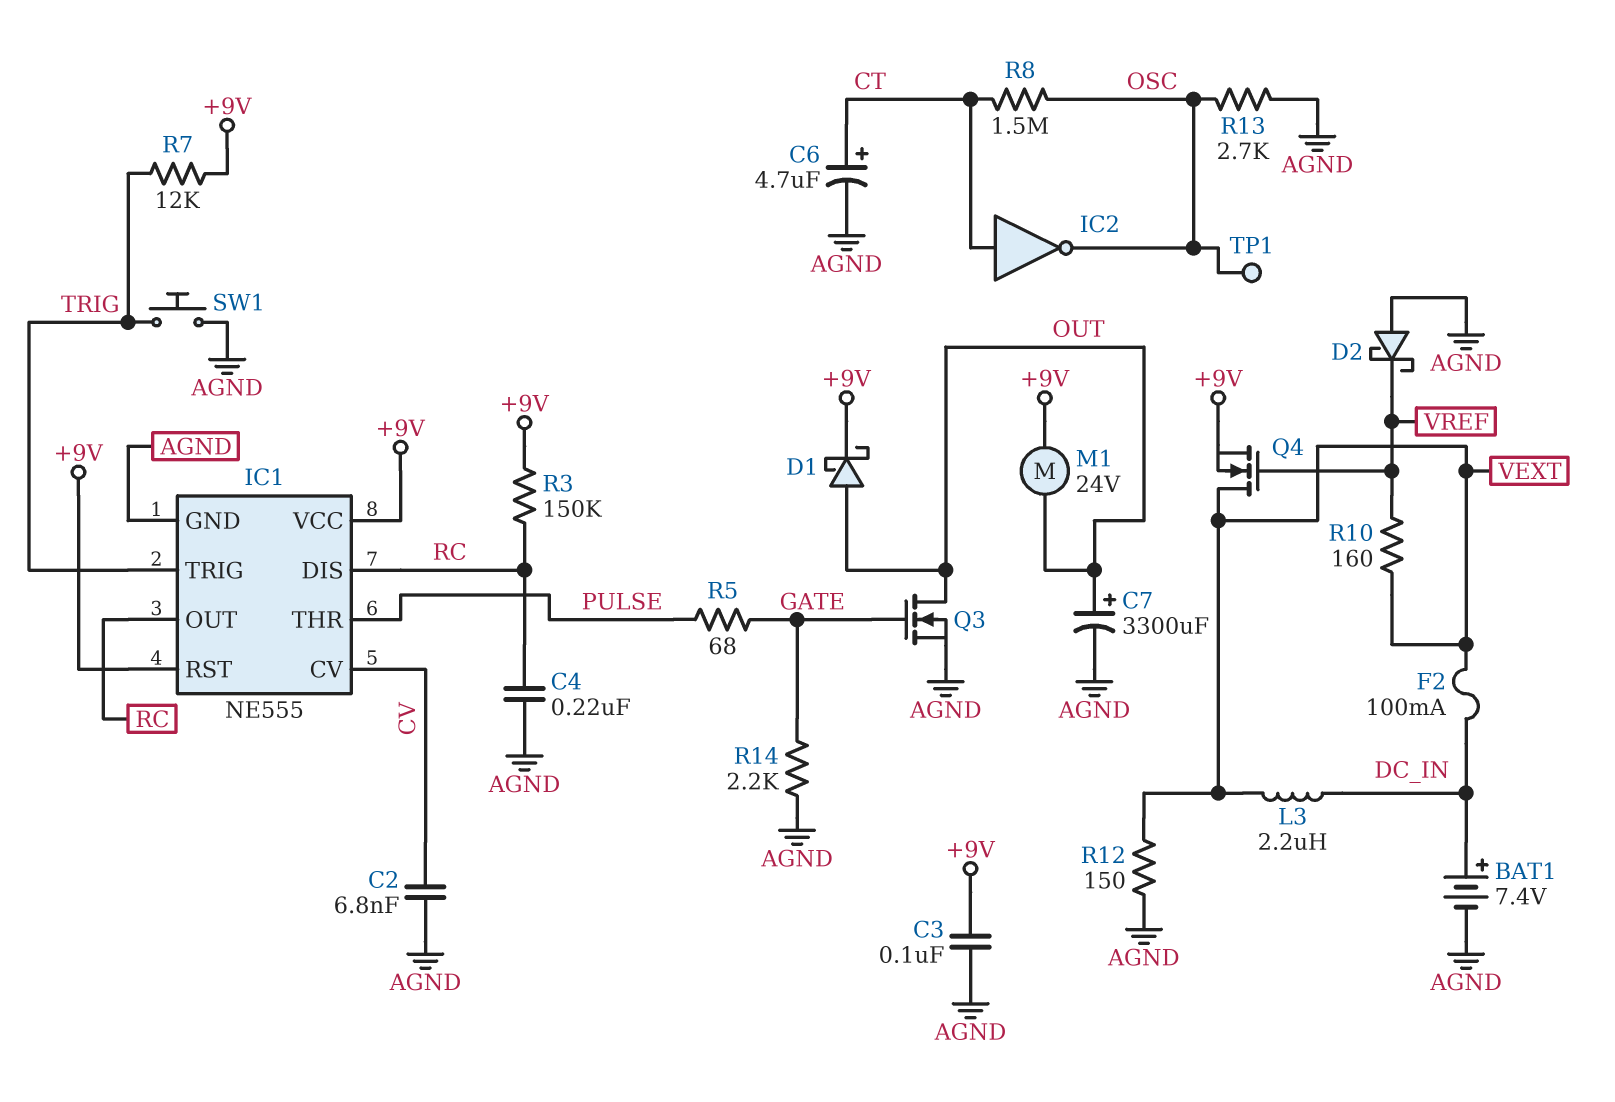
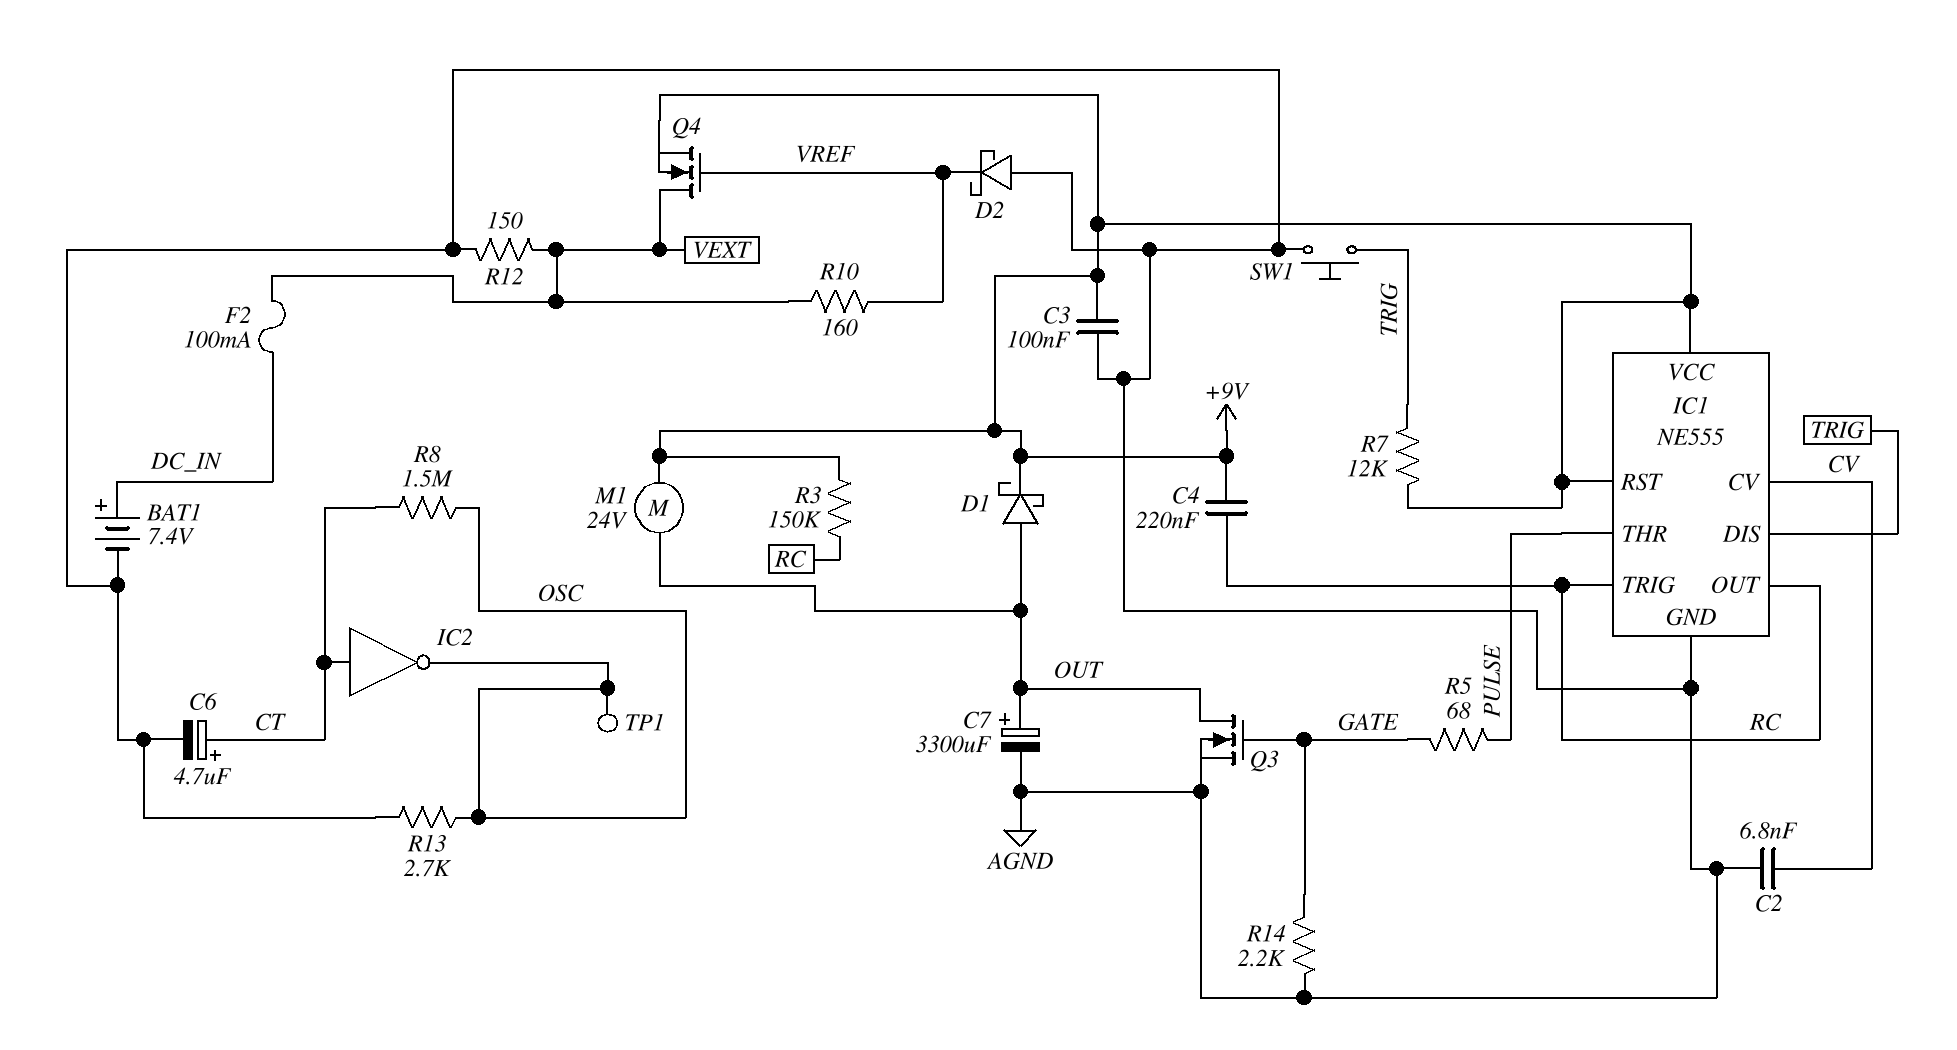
C4: 220nF (AGND, RC) -> 220nF (+9V, RC)
IC1 pin DIS: RC -> TRIG
IC1 pin TRIG: TRIG -> RC
L3: 2.2uH (DC_IN, VEXT) -> none

